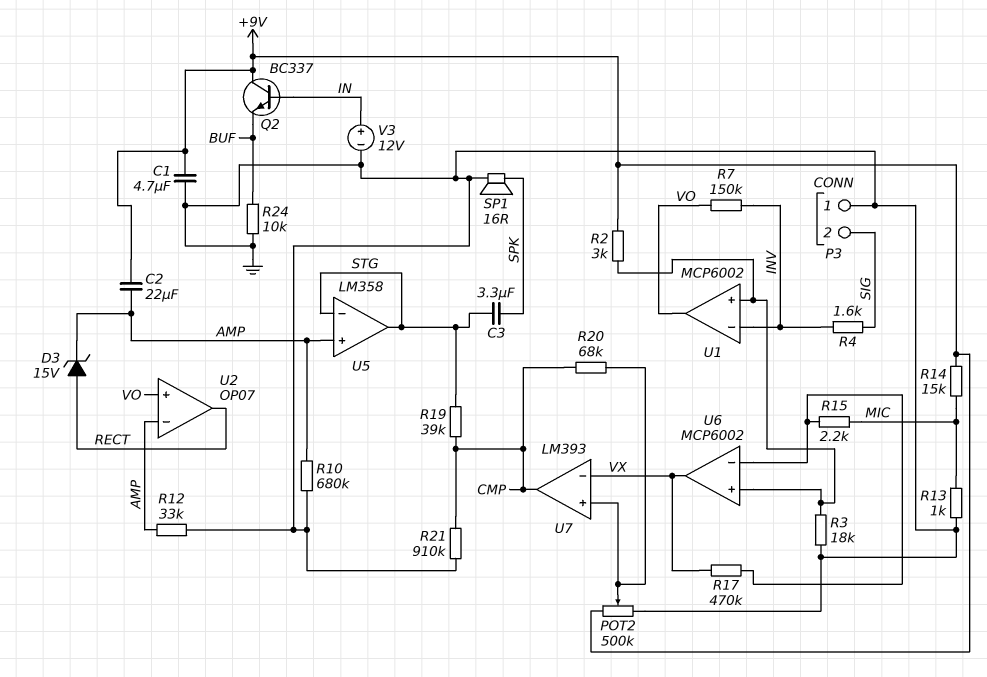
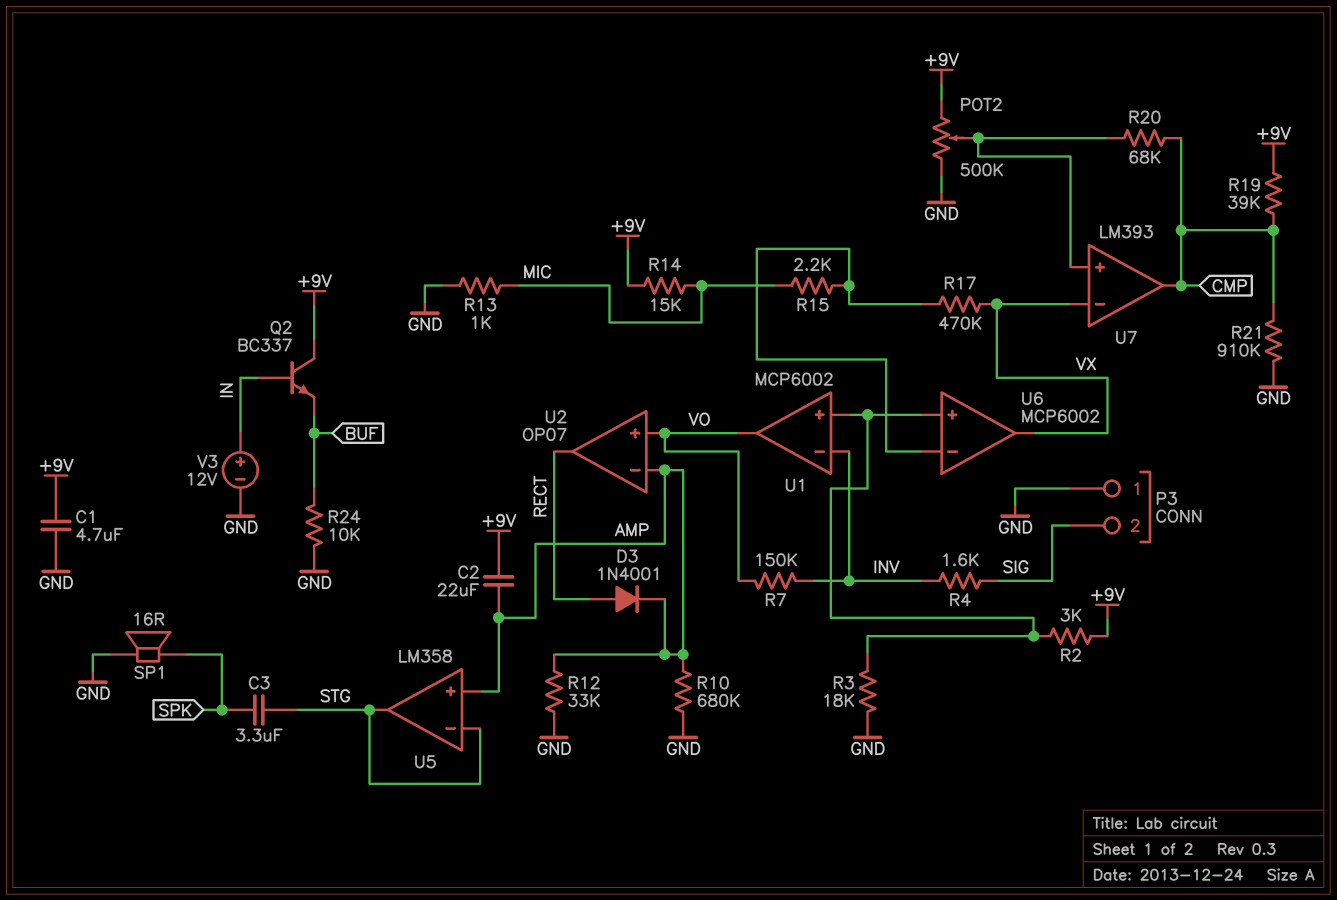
D3: zener 15V (A RECT, K AMP) -> diode 1N4001 (A RECT, K AMP)
R19: 39k (CMP, STG) -> 39k (+9V, CMP)

